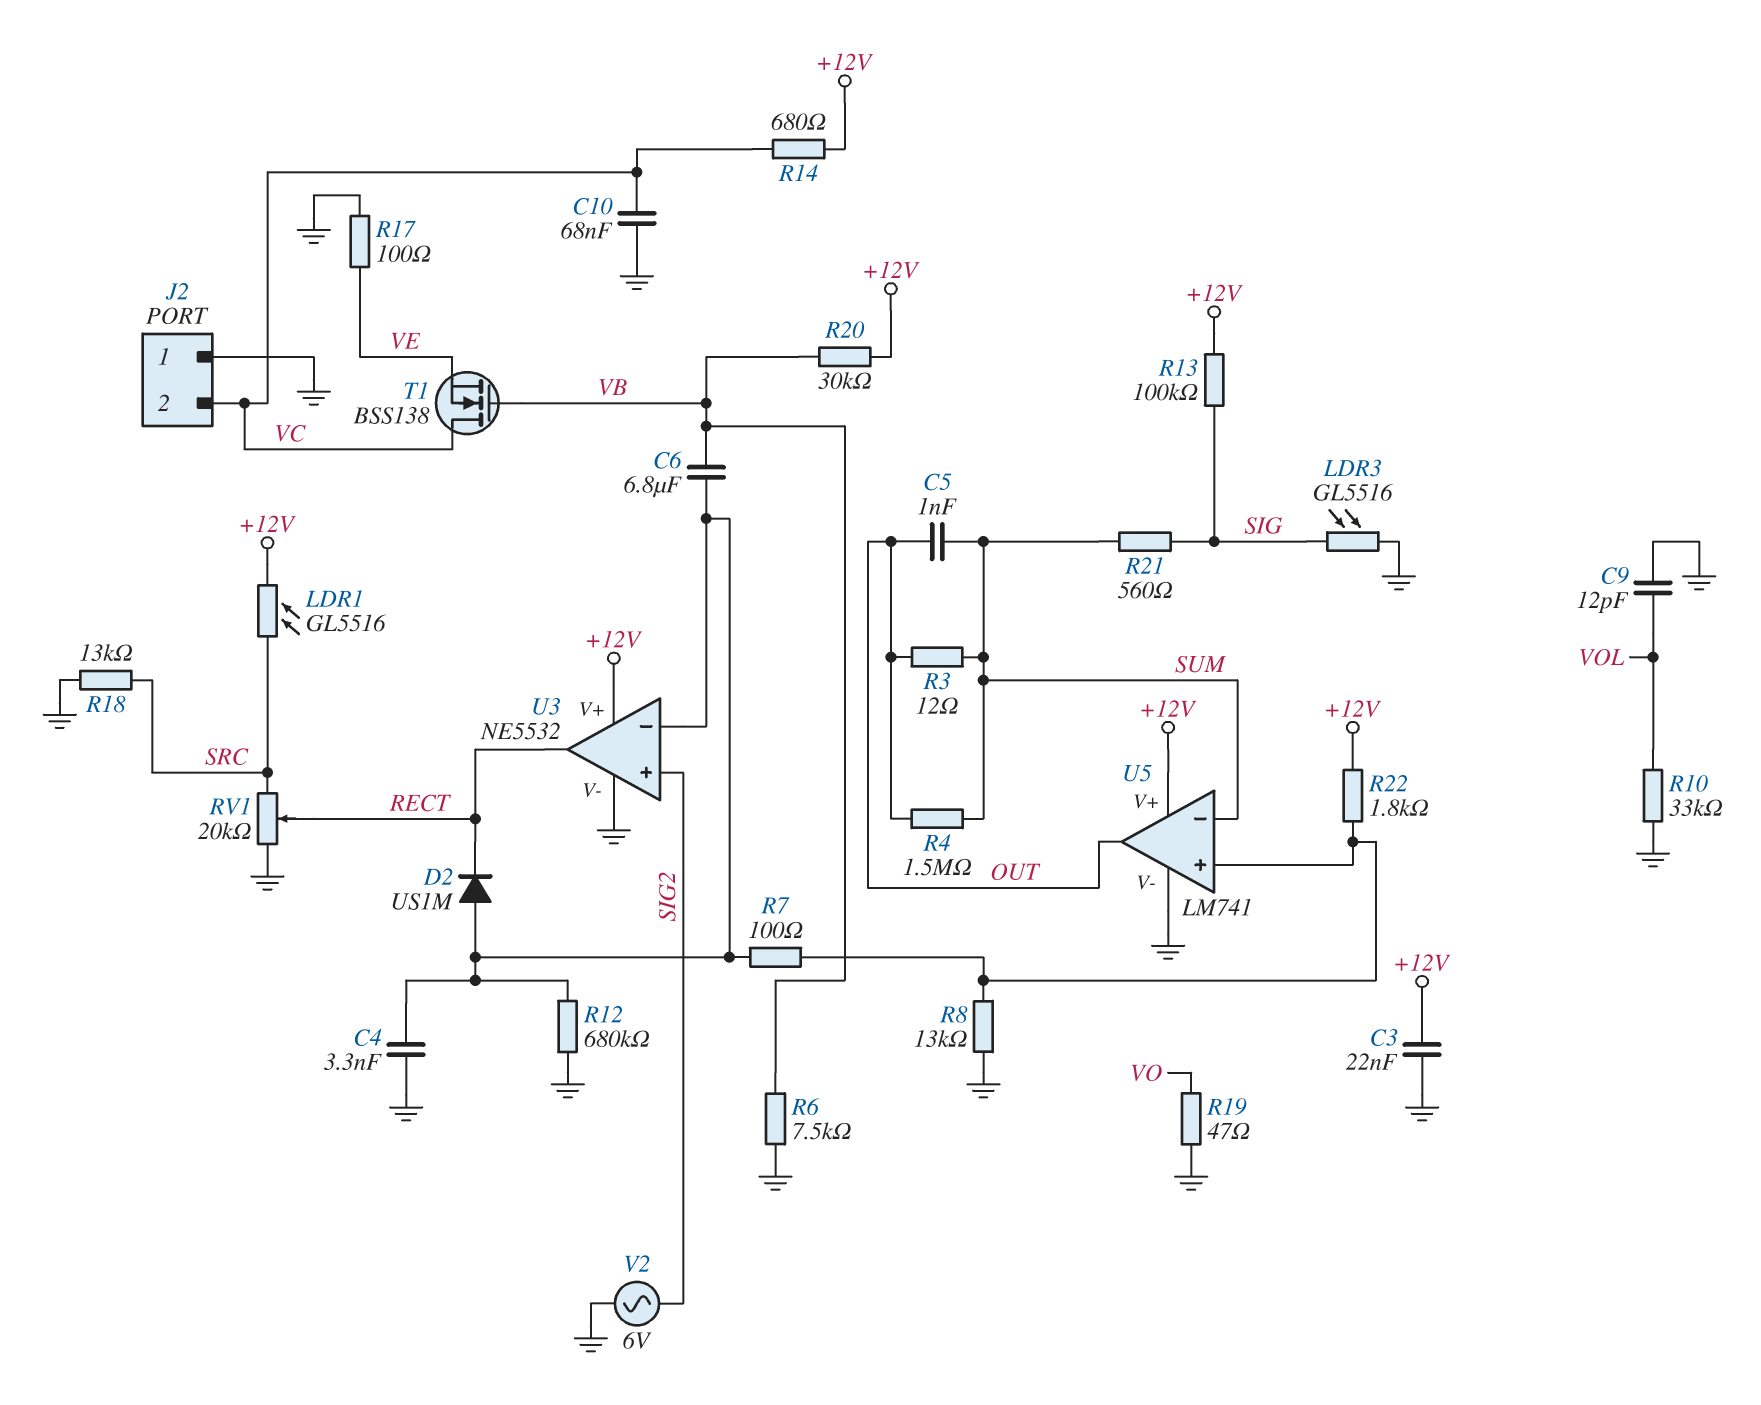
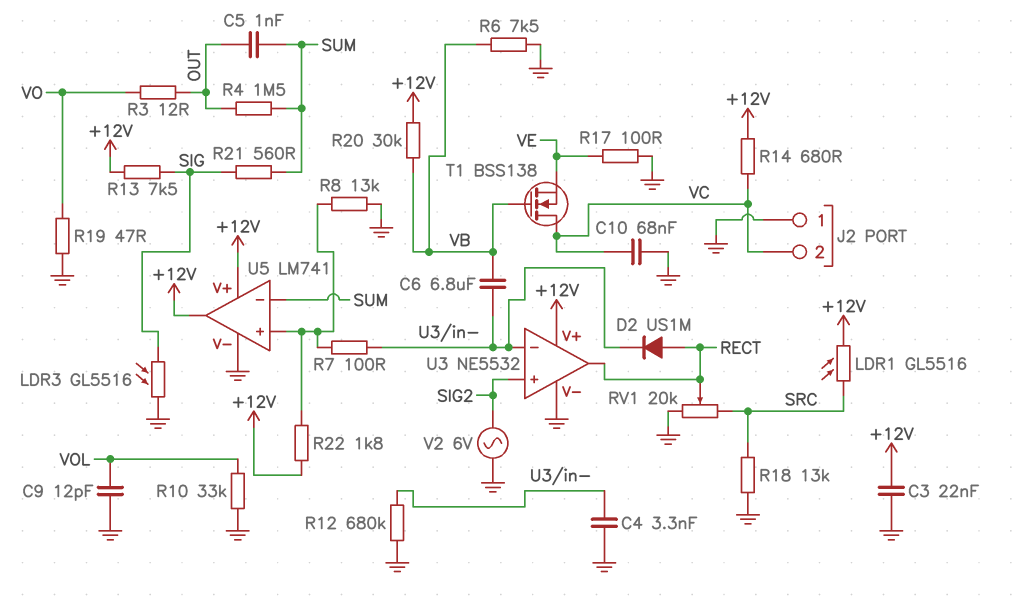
D2: diode US1M (A U3/in-, K RECT) -> diode US1M (A RECT, K U3/in-)
R3: 12 (OUT, SUM) -> 12 (OUT, VO)
R13: 100k (+12V, SIG) -> 7.5k (+12V, SIG)
U5 pin out: OUT -> +12V

